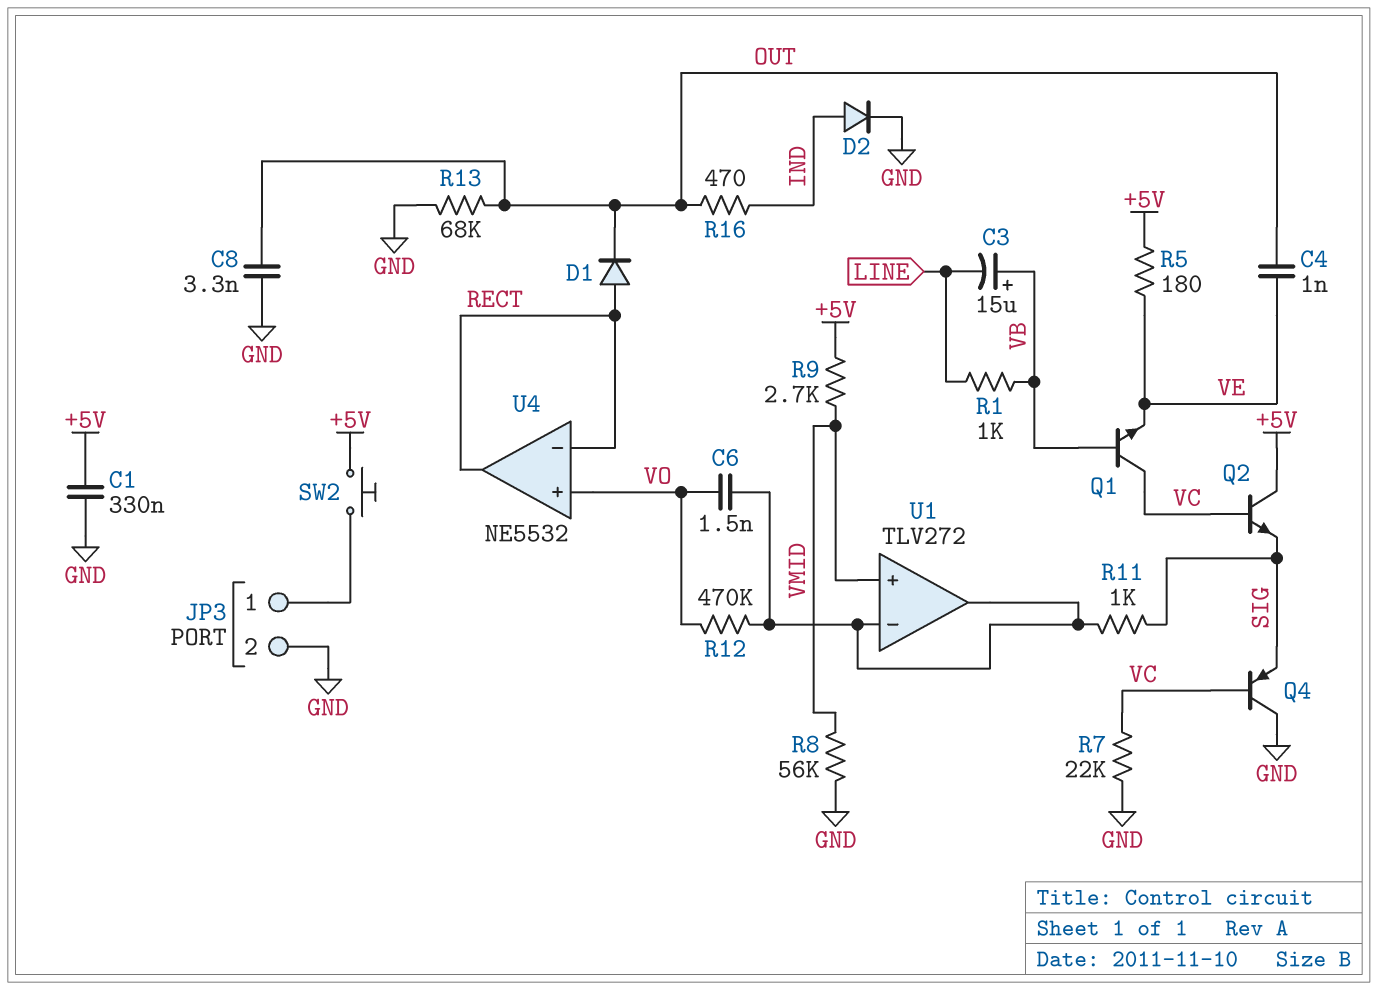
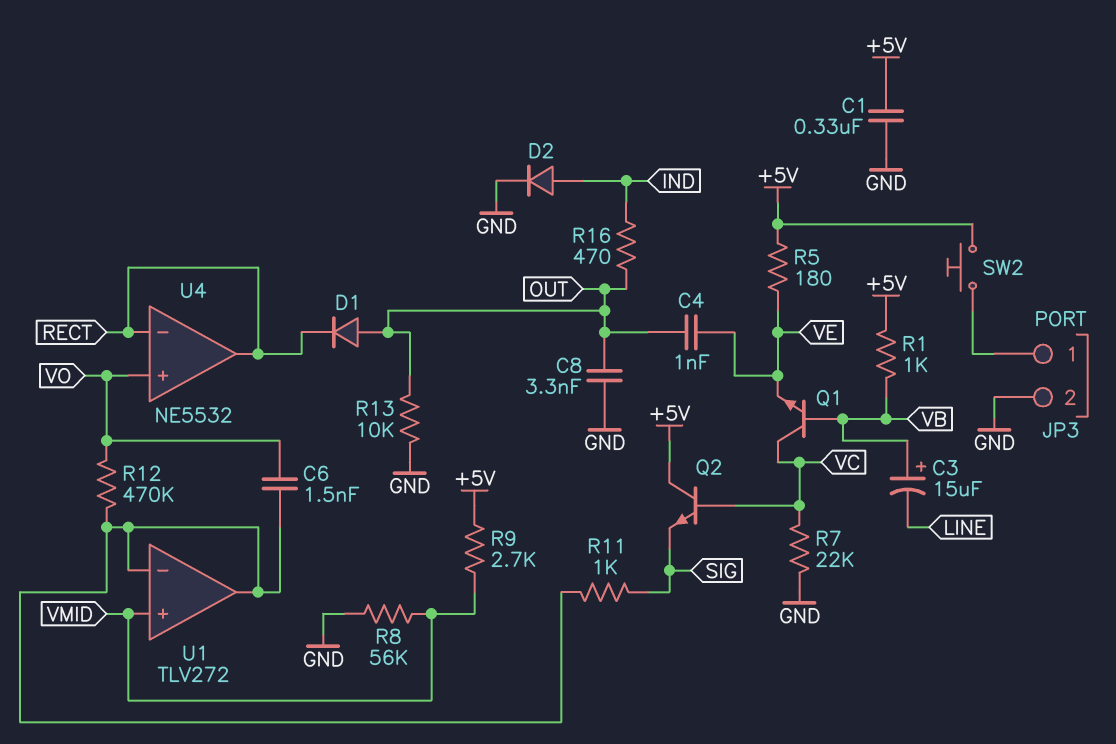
D1: diode (A RECT, K OUT) -> diode (A OUT, K RECT)
Q4: PNP (B VC, C GND, E SIG) -> none
R1: 1k (LINE, VB) -> 1k (+5V, VB)
R13: 68k (GND, OUT) -> 10k (GND, OUT)

